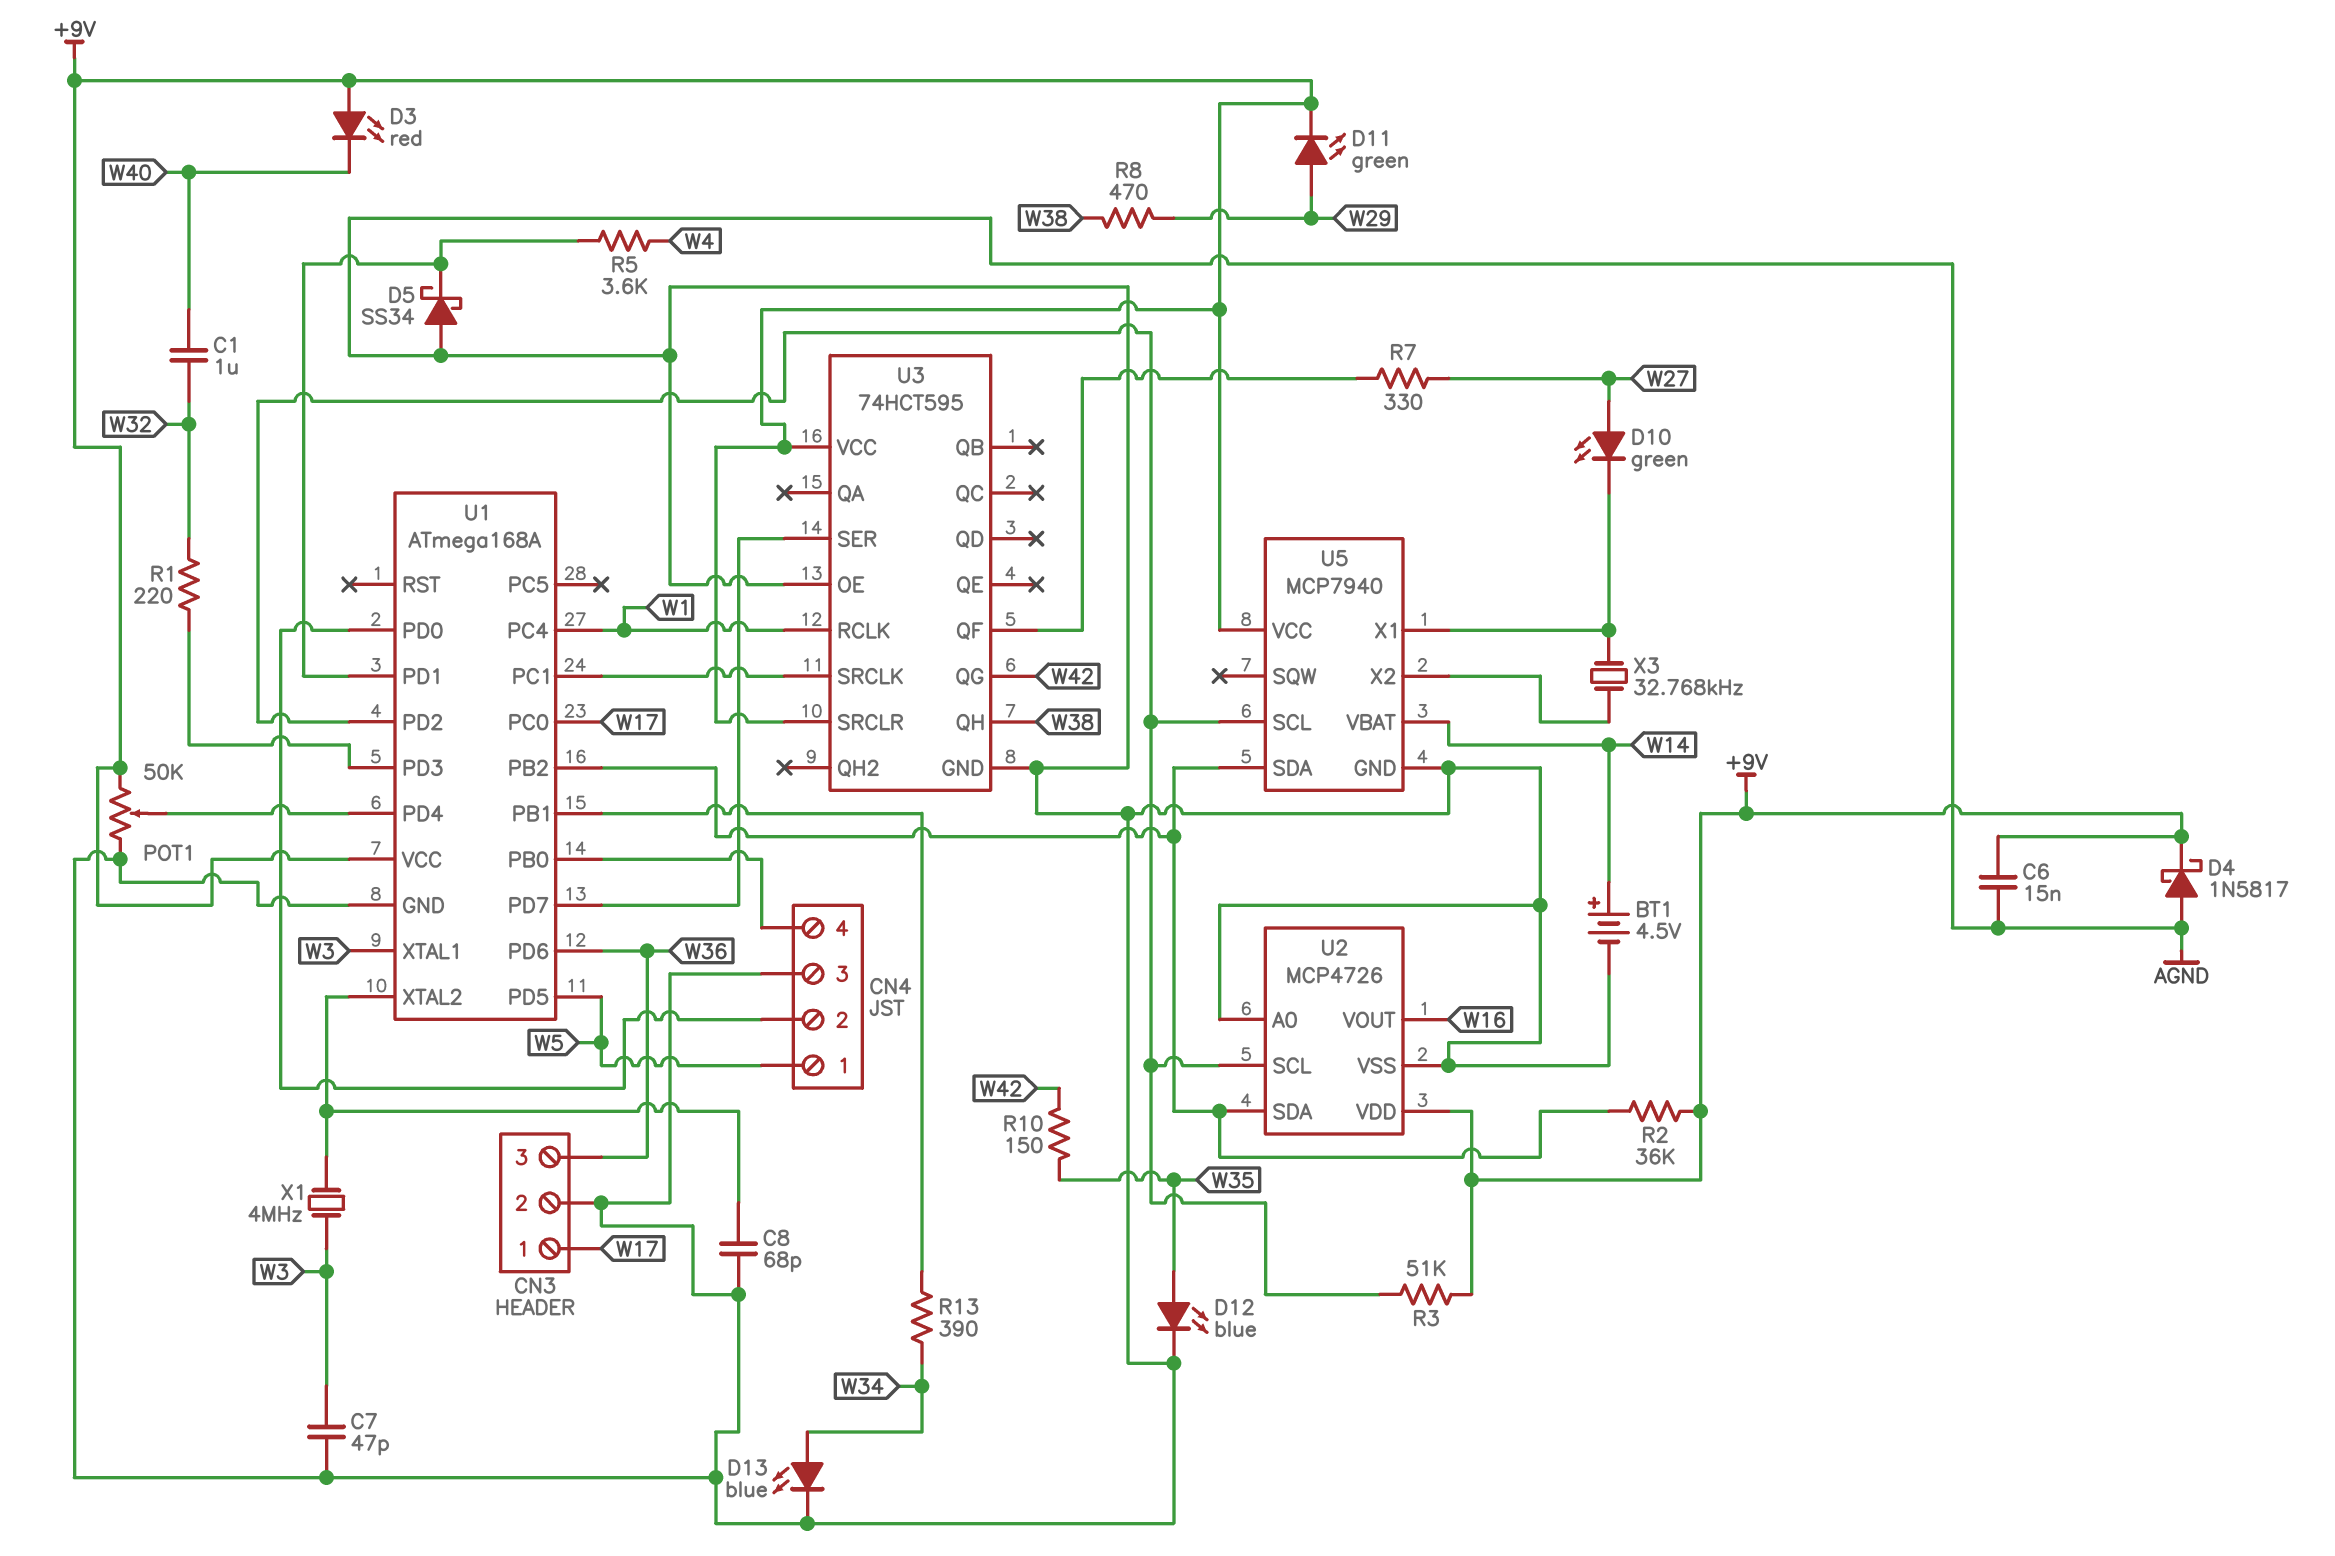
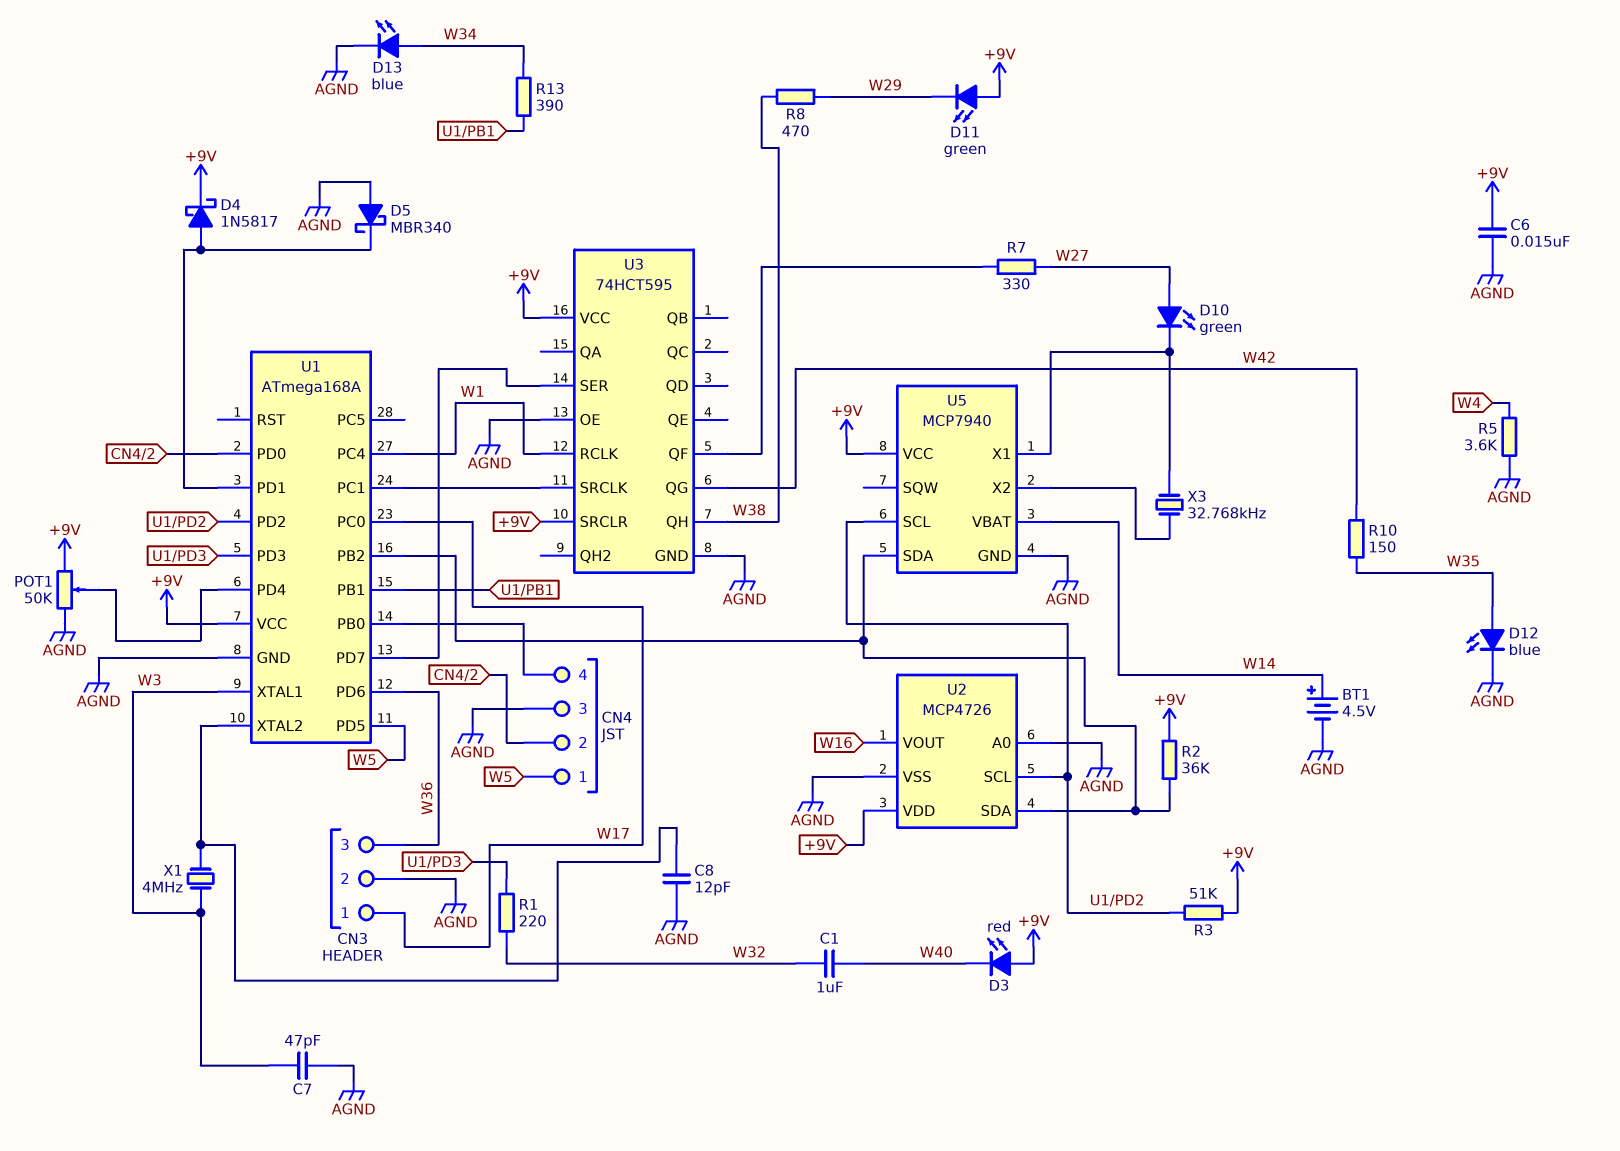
C8: 68pF (AGND, U1/XTAL2) -> 12pF (AGND, U1/XTAL2)
D4: schottky 1N5817 (A AGND, K +9V) -> schottky 1N5817 (A U1/PD1, K +9V)
D5: schottky SS34 (A AGND, K U1/PD1) -> schottky MBR340 (A AGND, K U1/PD1)
D11: LED green (A W29, K +9V) -> LED green (A +9V, K W29)
R5: 3.6k (U1/PD1, W4) -> 3.6k (AGND, W4)

